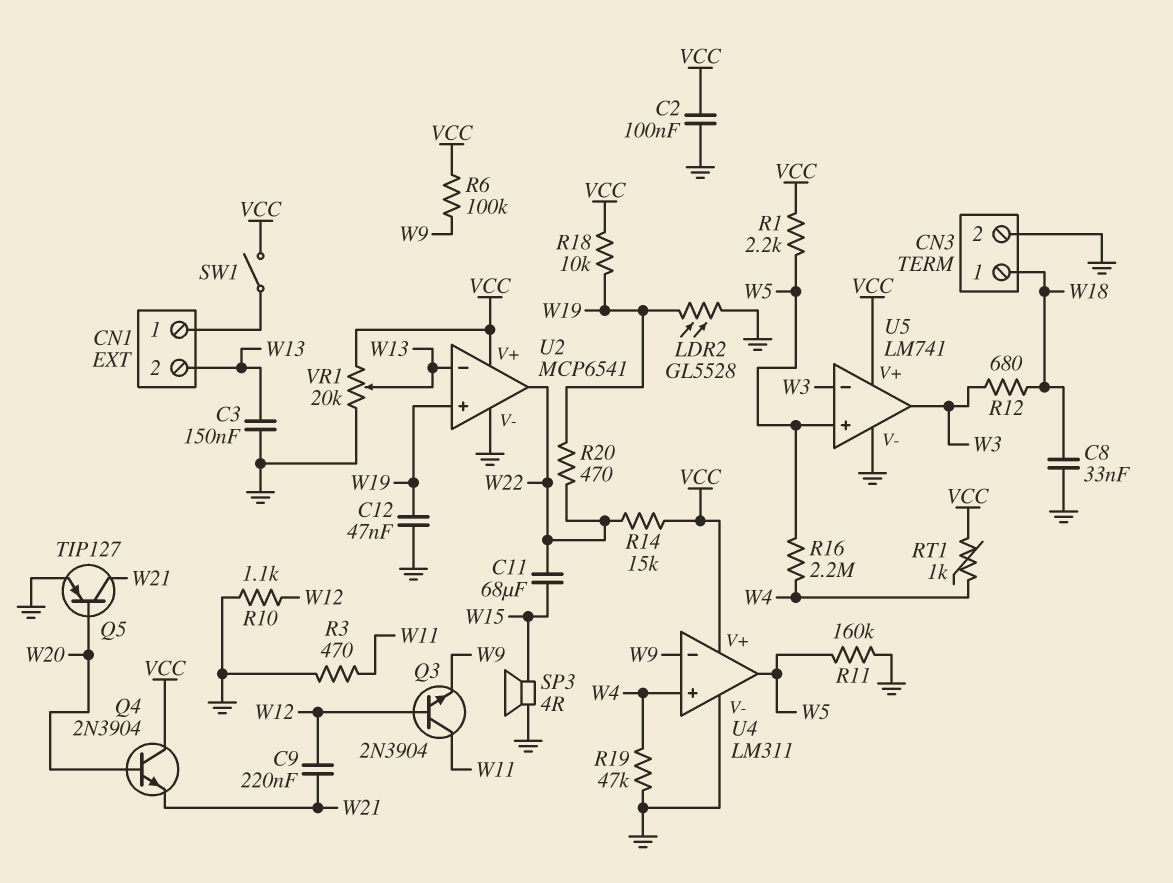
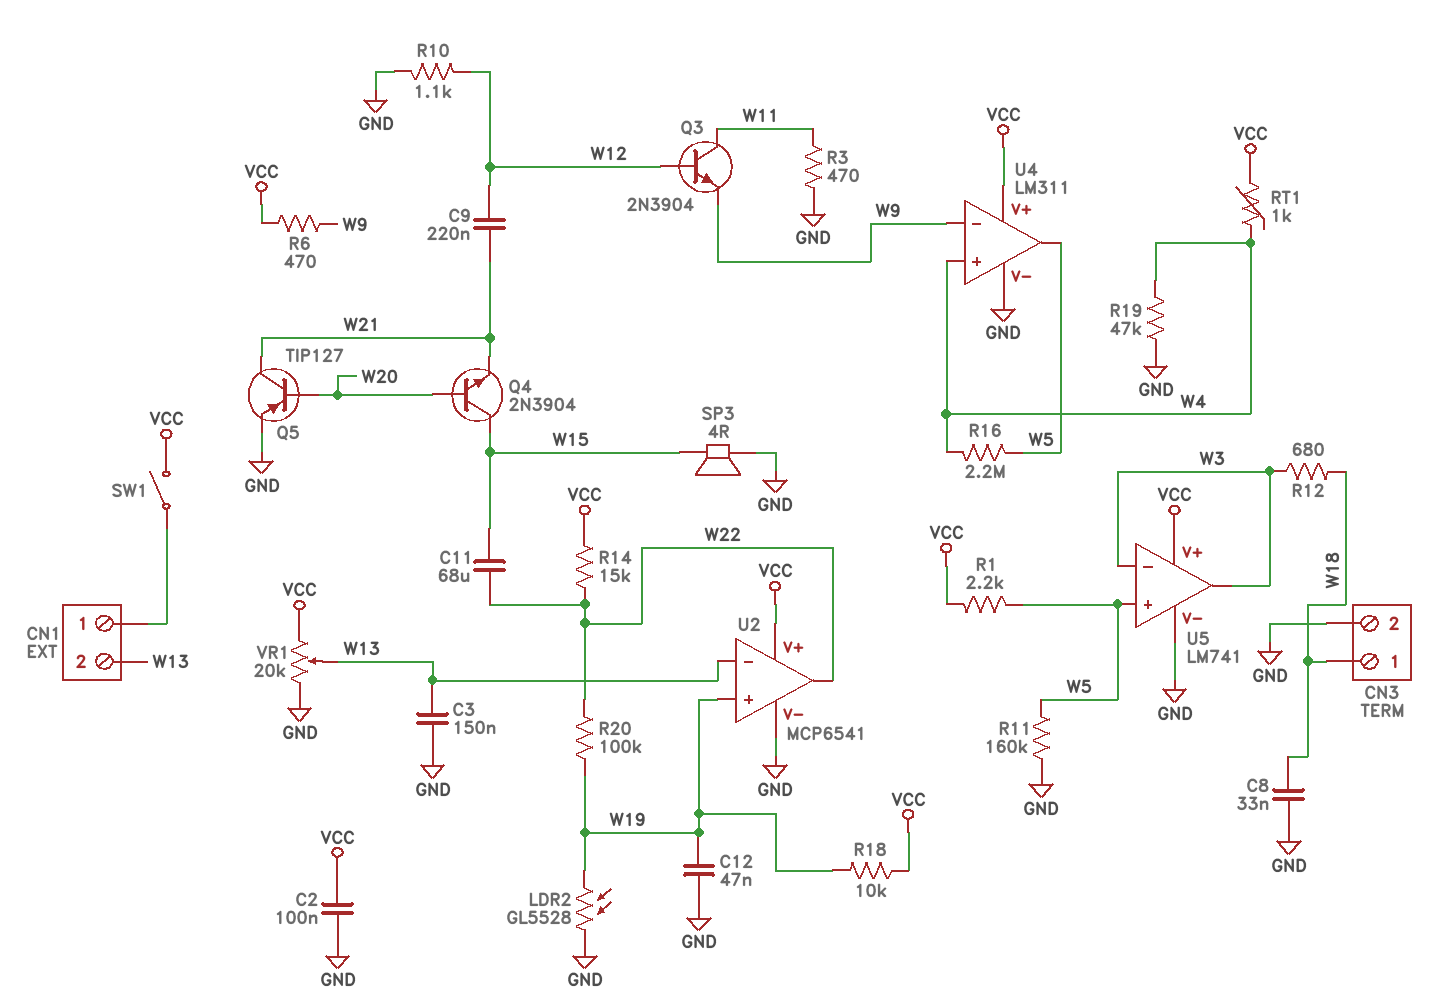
Q4: NPN 2N3904 (B W20, C VCC, E W21) -> NPN 2N3904 (B W20, C W15, E W21)
R6: 100k (VCC, W9) -> 470 (VCC, W9)
R20: 470 (W19, W22) -> 100k (W19, W22)

